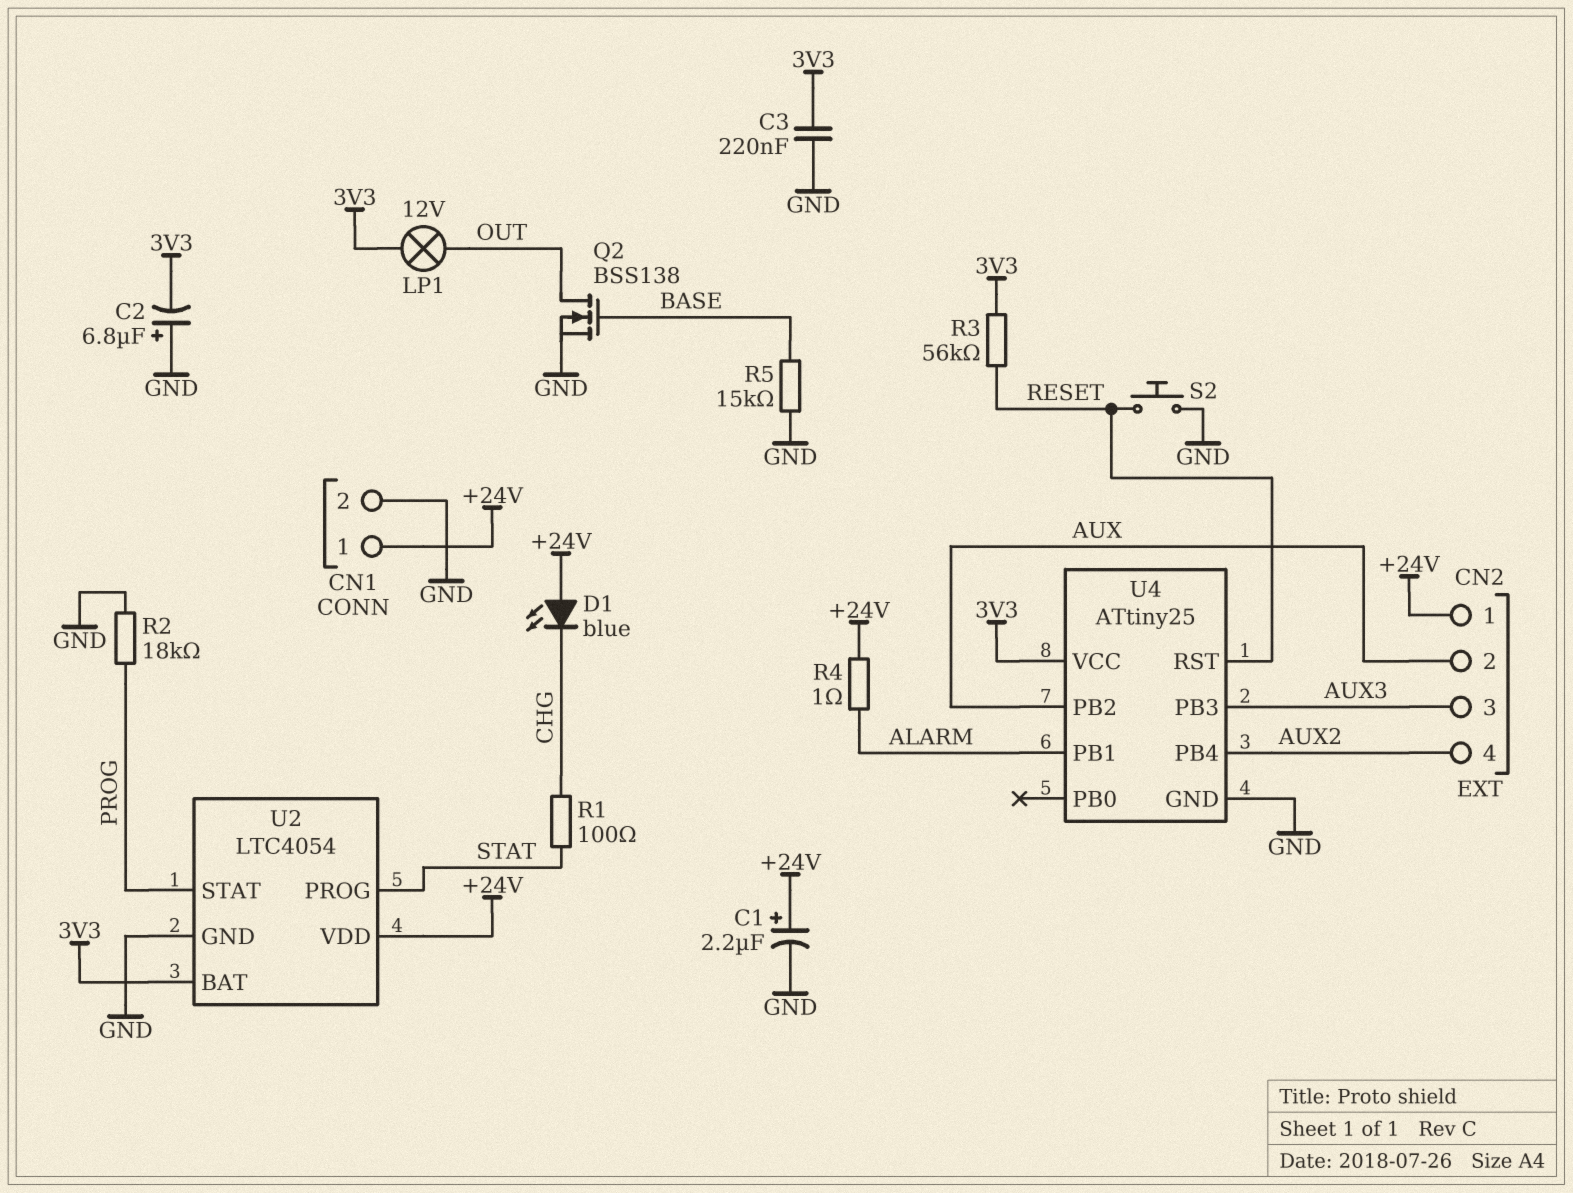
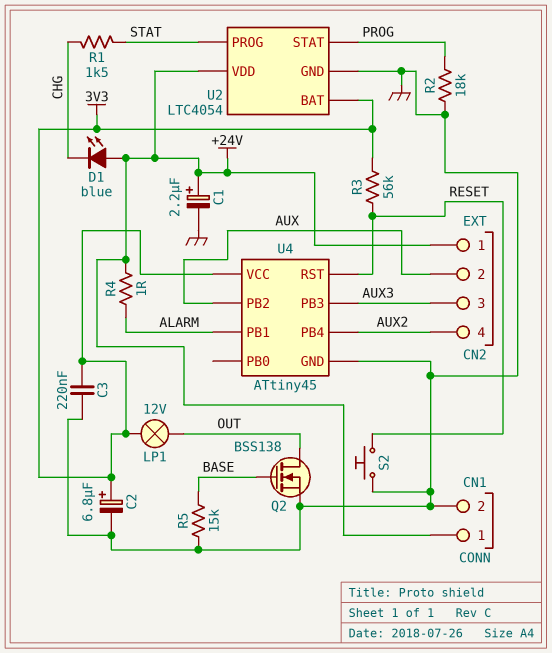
C2: 6.8uF (plus GND, minus 3V3) -> 6.8uF (plus 3V3, minus GND)
R1: 100 (CHG, STAT) -> 1.5k (CHG, STAT)
U4: ATtiny25 -> ATtiny45

